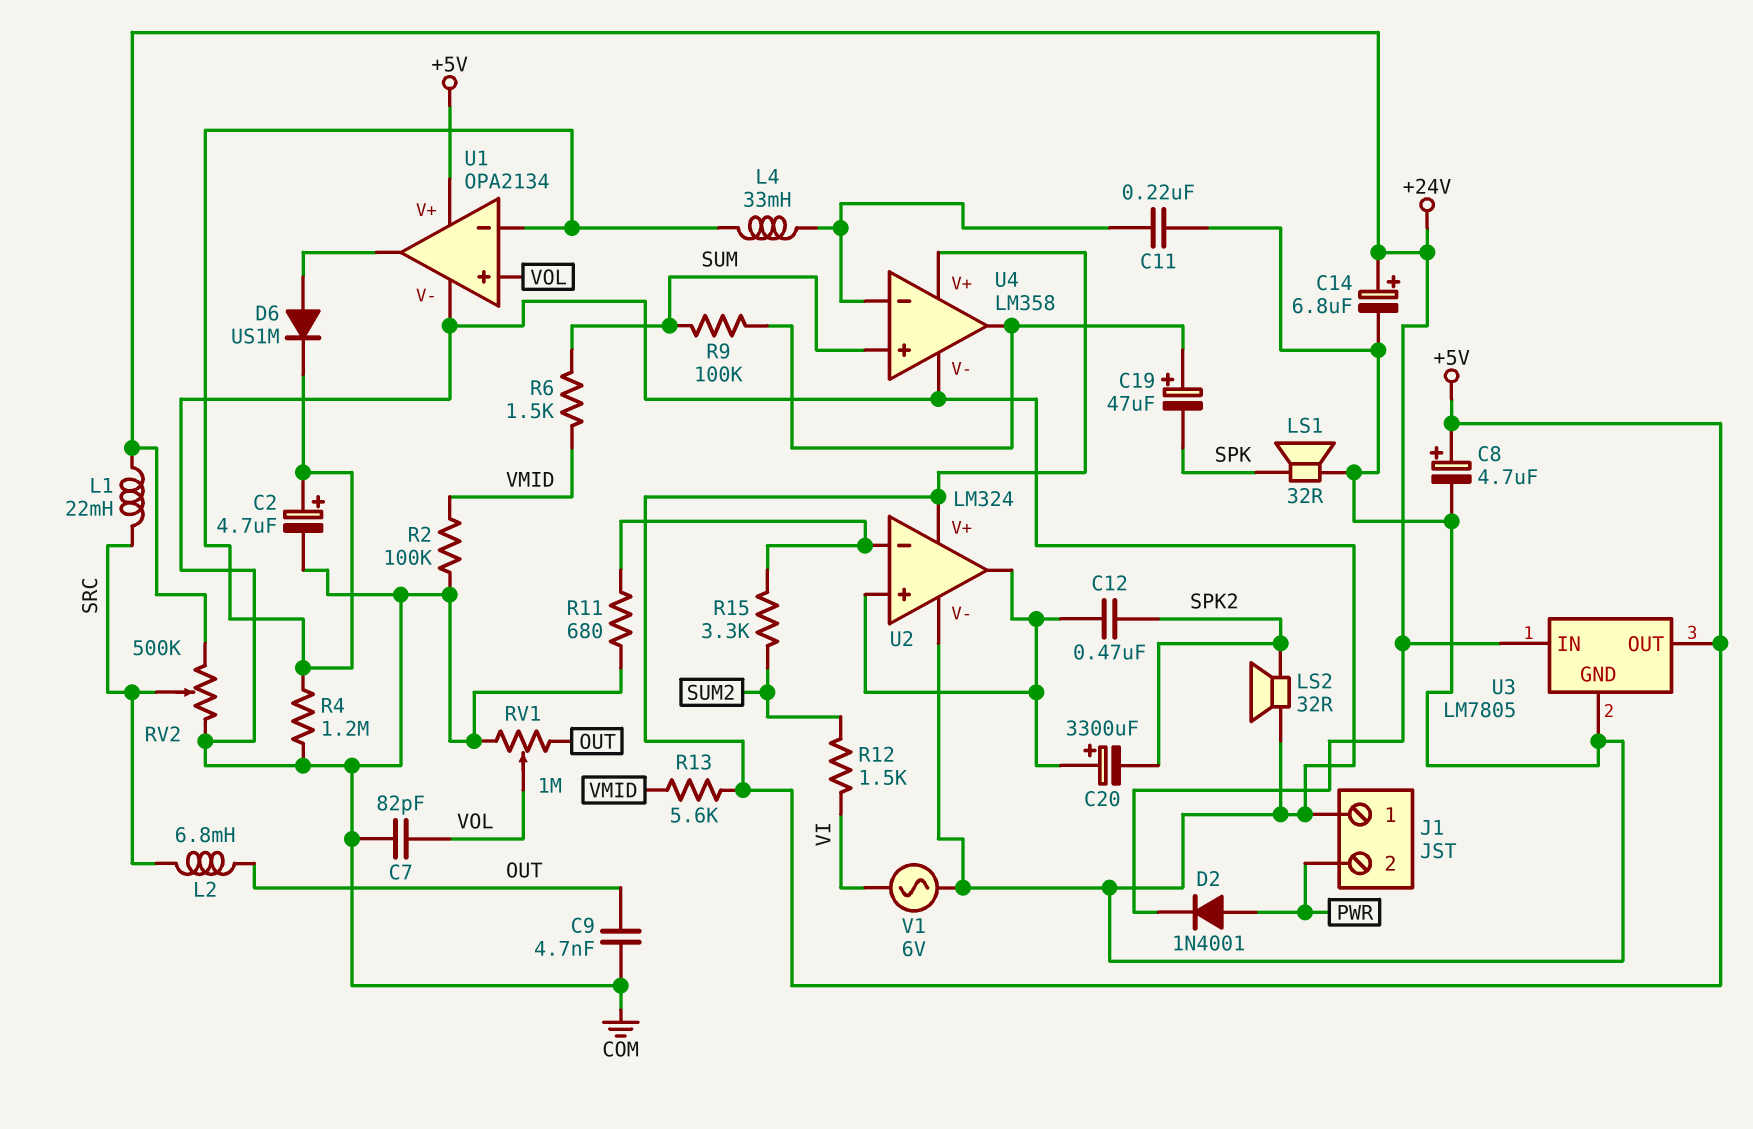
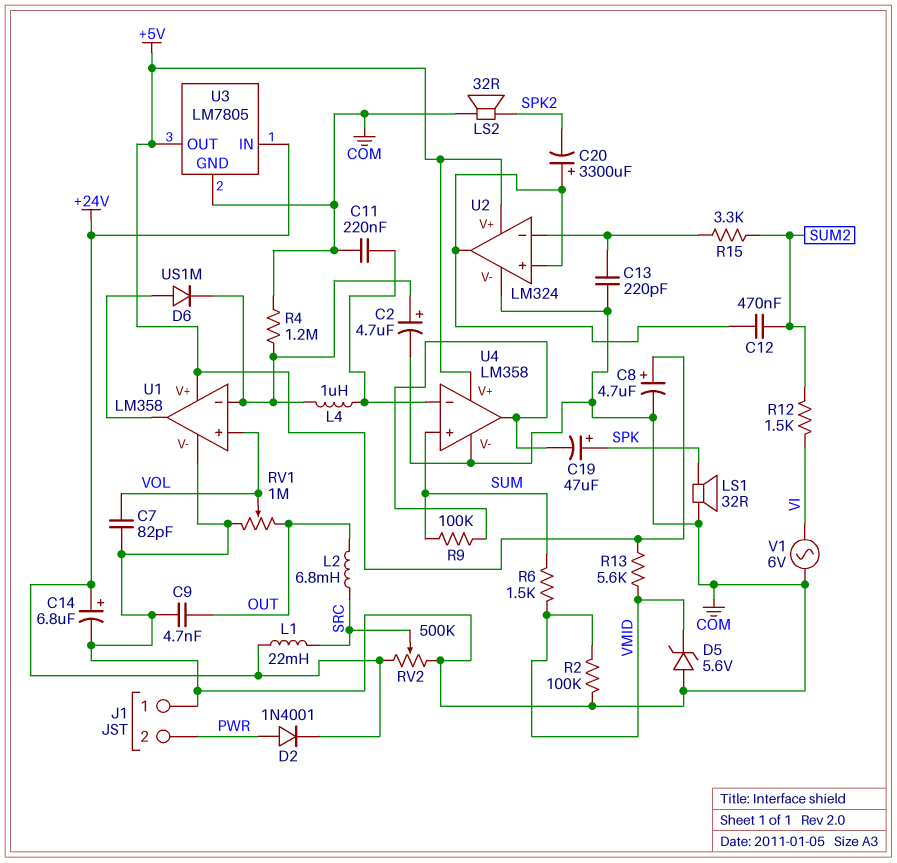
C12: 470nF (SPK2, U2/in+) -> 470nF (SUM2, U2/in+)
C13: none -> 220pF (COM, U2/in-)
C19: 47uF (plus U4/out, minus SPK) -> 47uF (plus SPK, minus U4/out)
D5: none -> zener 5.6V (A COM, K VMID)
L4: 33mH (U1/in-, U4/in-) -> 1uH (U1/in-, U4/in-)
R11: 680 (COM, U2/in-) -> none
U1: OPA2134 -> LM358

